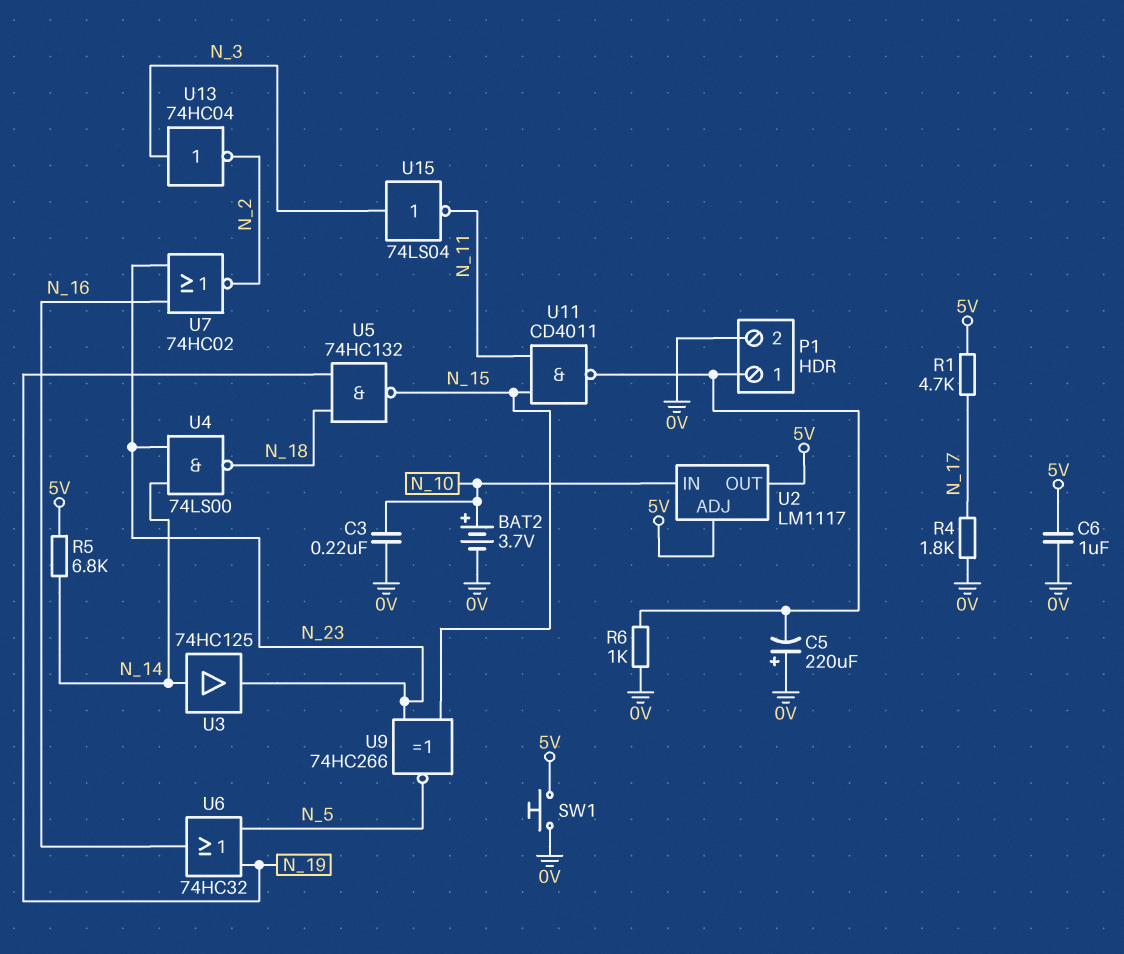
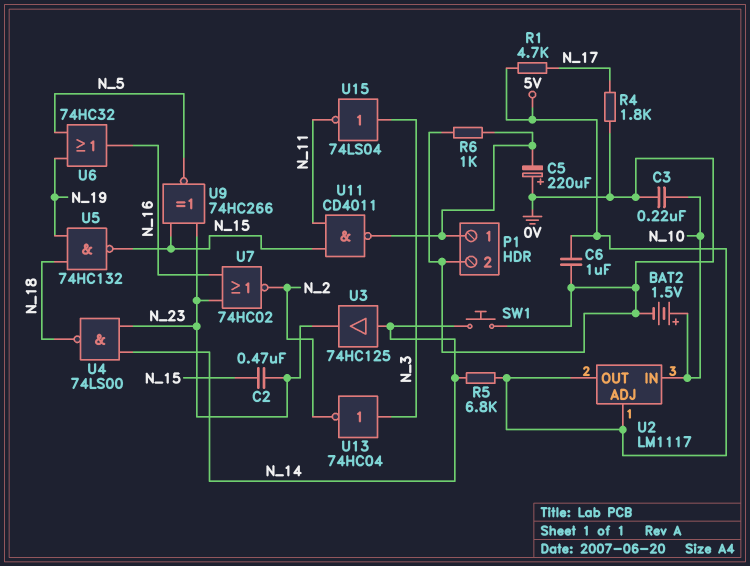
BAT2: 3.7V (plus N_10, minus 0V) -> 1.5V (plus N_10, minus 0V)
C2: none -> 470nF (N_15, N_23)
SW1: button (0V, 5V) -> button (0V, N_14)

